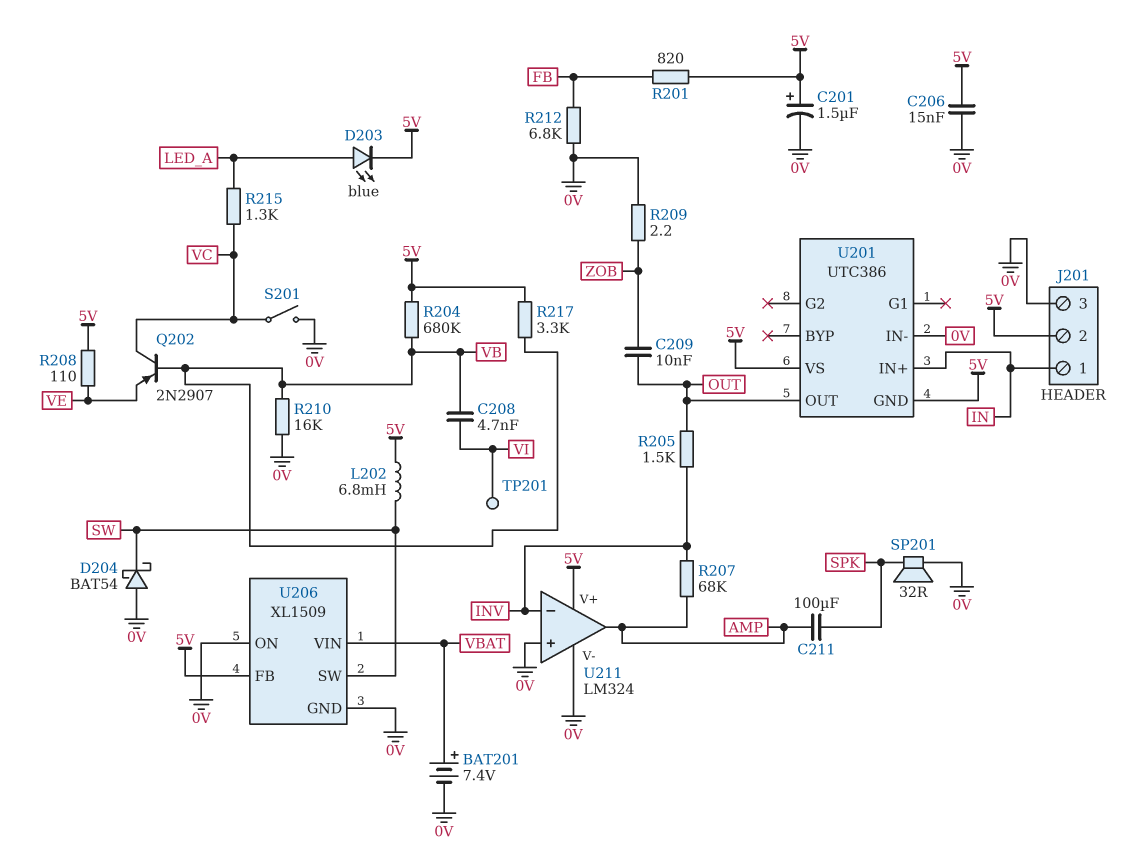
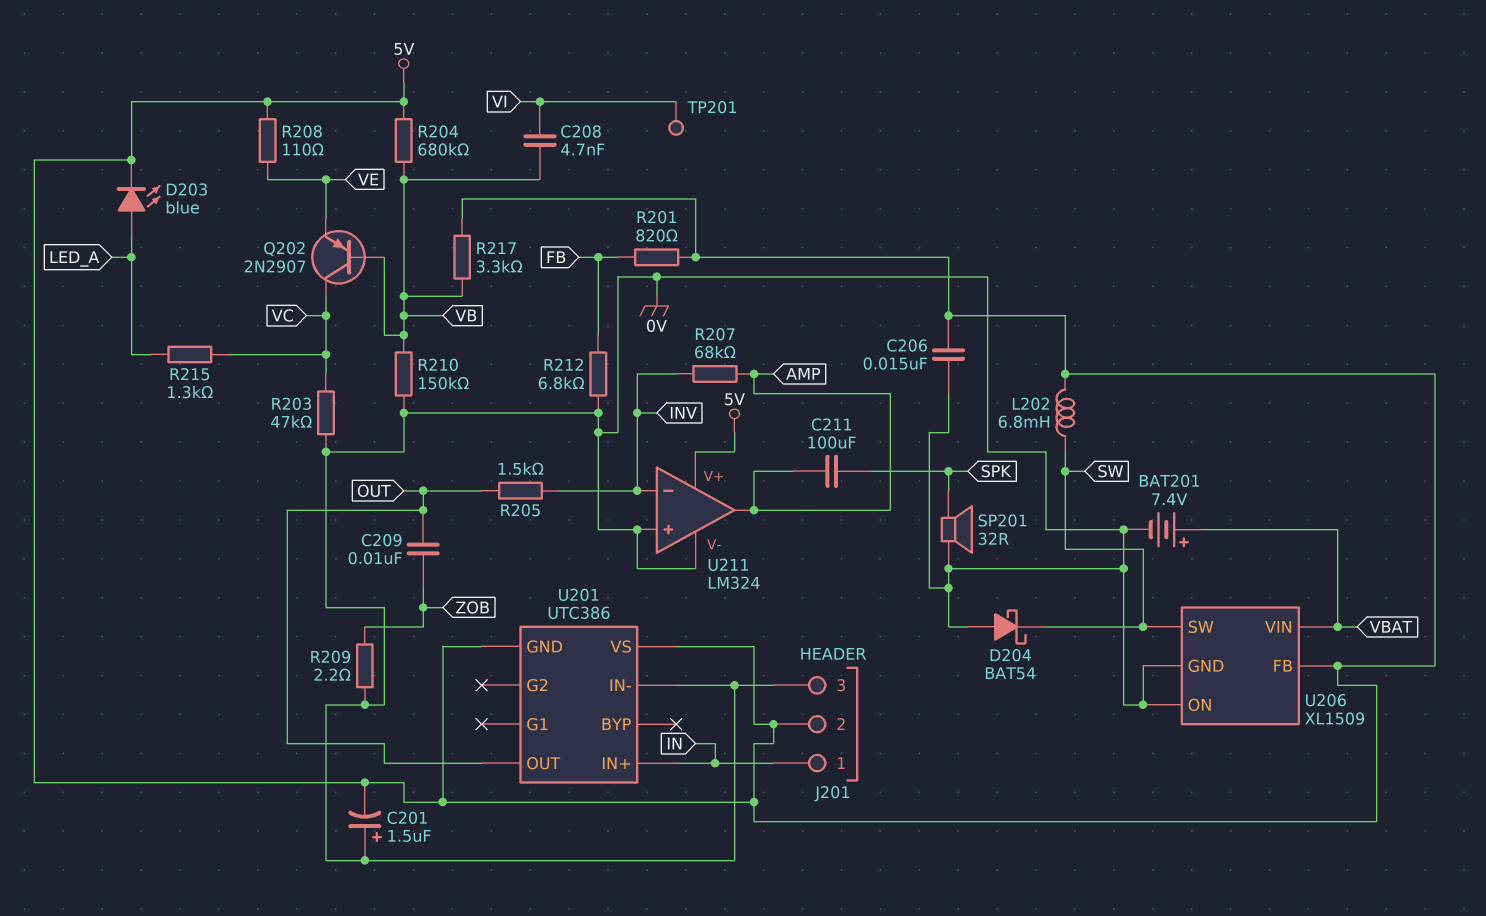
C201: 1.5uF (plus 5V, minus 0V) -> 1.5uF (plus 0V, minus 5V)
R203: none -> 47k (0V, VC)
R210: 16k (0V, VB) -> 150k (0V, VB)
S201: switch (0V, VC) -> none

